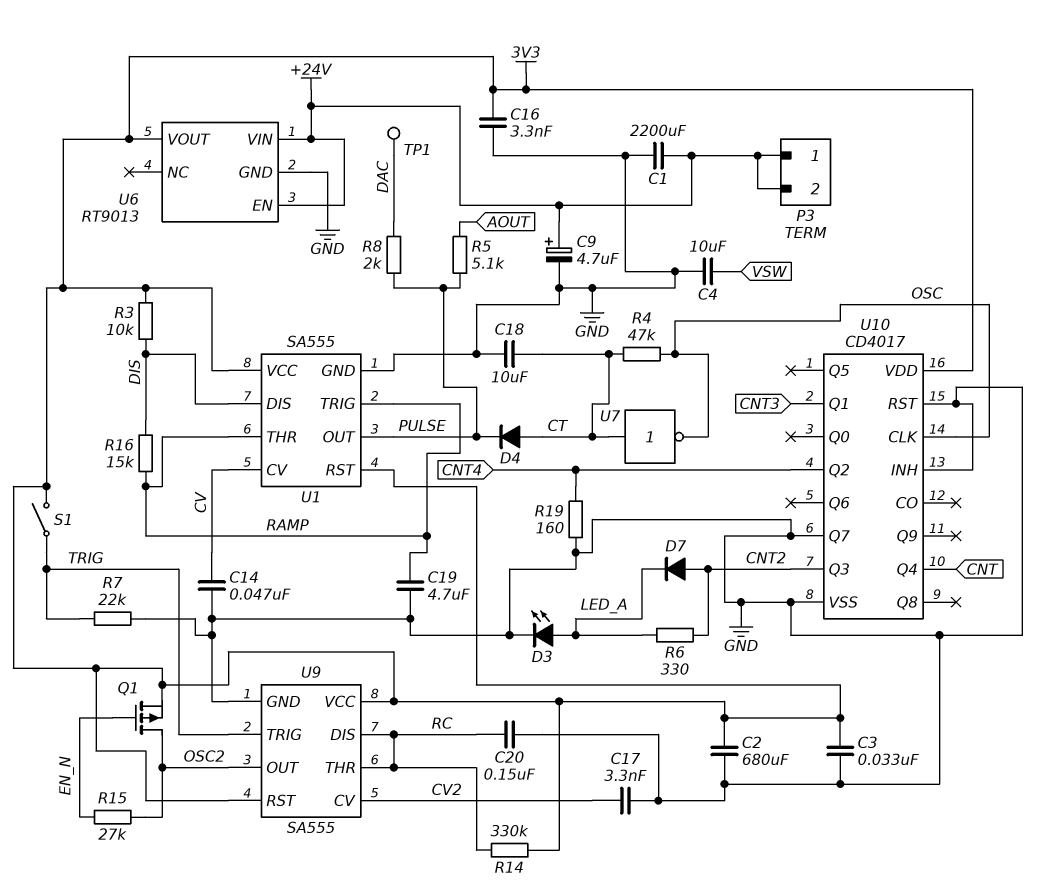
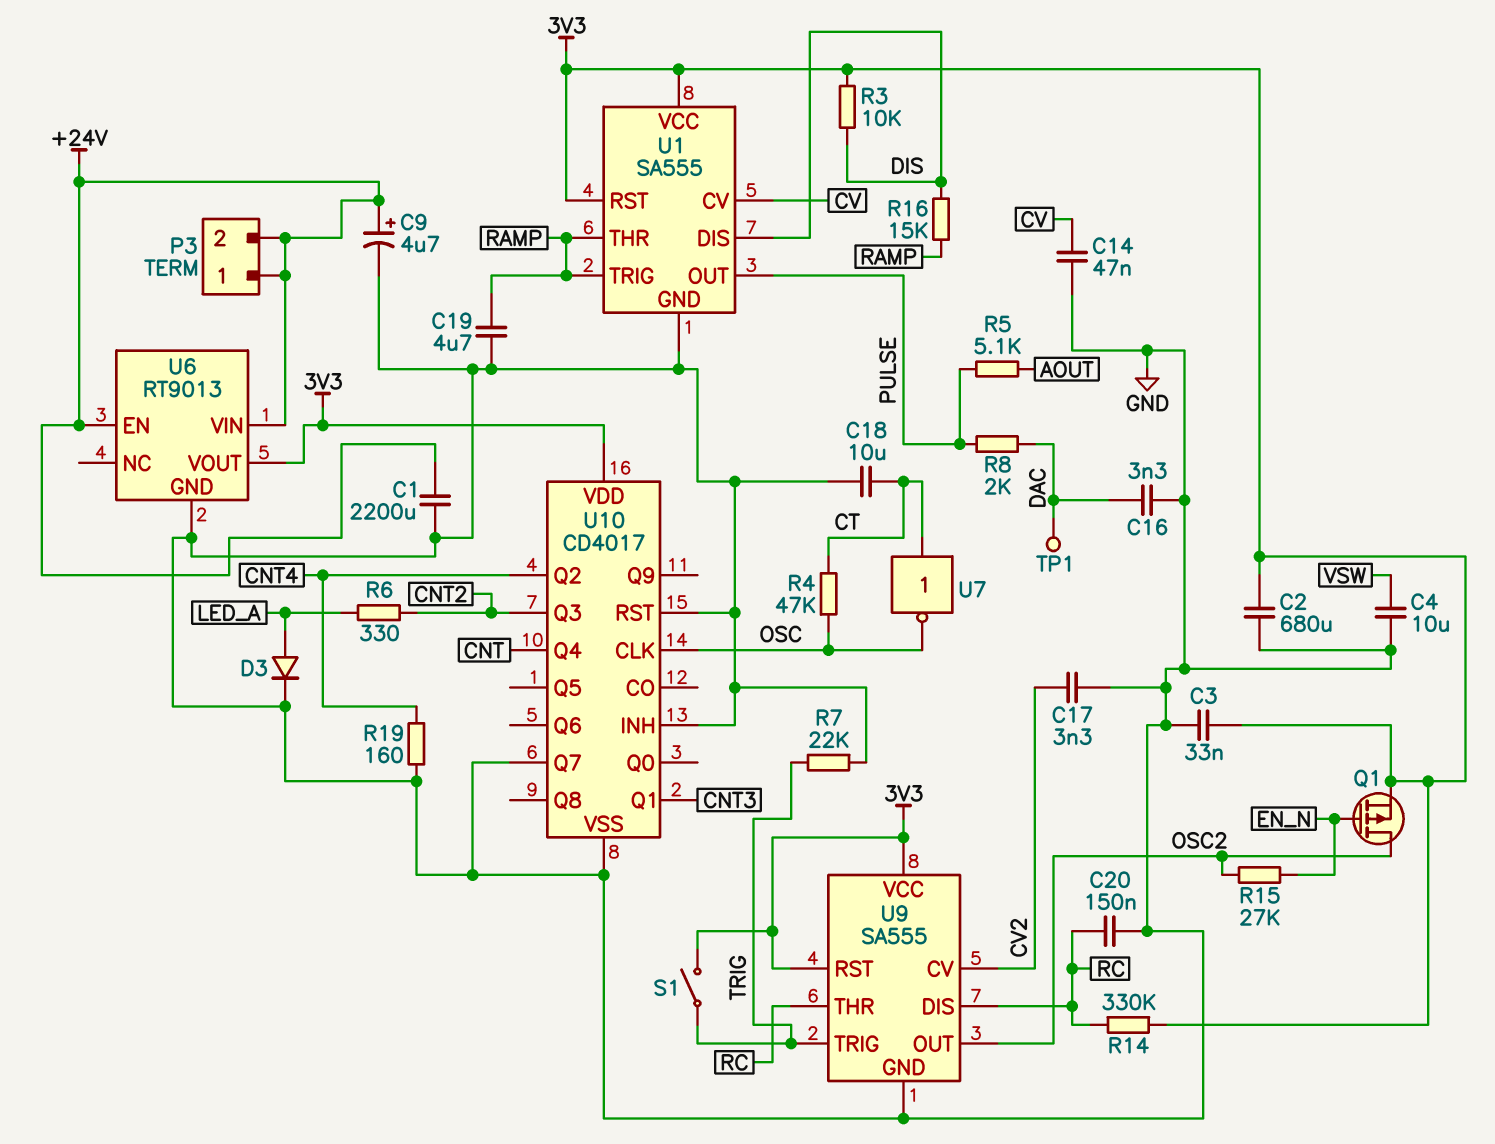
C16: 3.3nF (3V3, GND) -> 3.3nF (DAC, GND)
D3: LED (A LED_A, K GND) -> diode (A LED_A, K GND)
D4: diode (A CT, K PULSE) -> none
D7: diode (A CNT2, K LED_A) -> none

